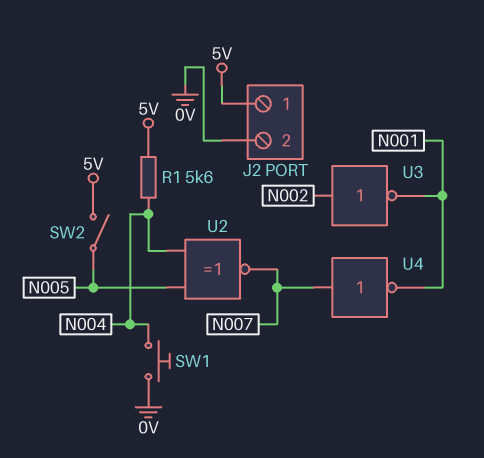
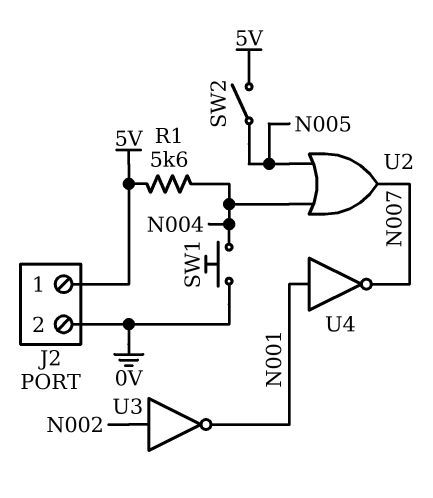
U2: XNOR (in N004, in N005, out N007) -> OR (in N004, in N005, out N007)
U4: NOT (in N007, out N001) -> NOT (in N001, out N007)

